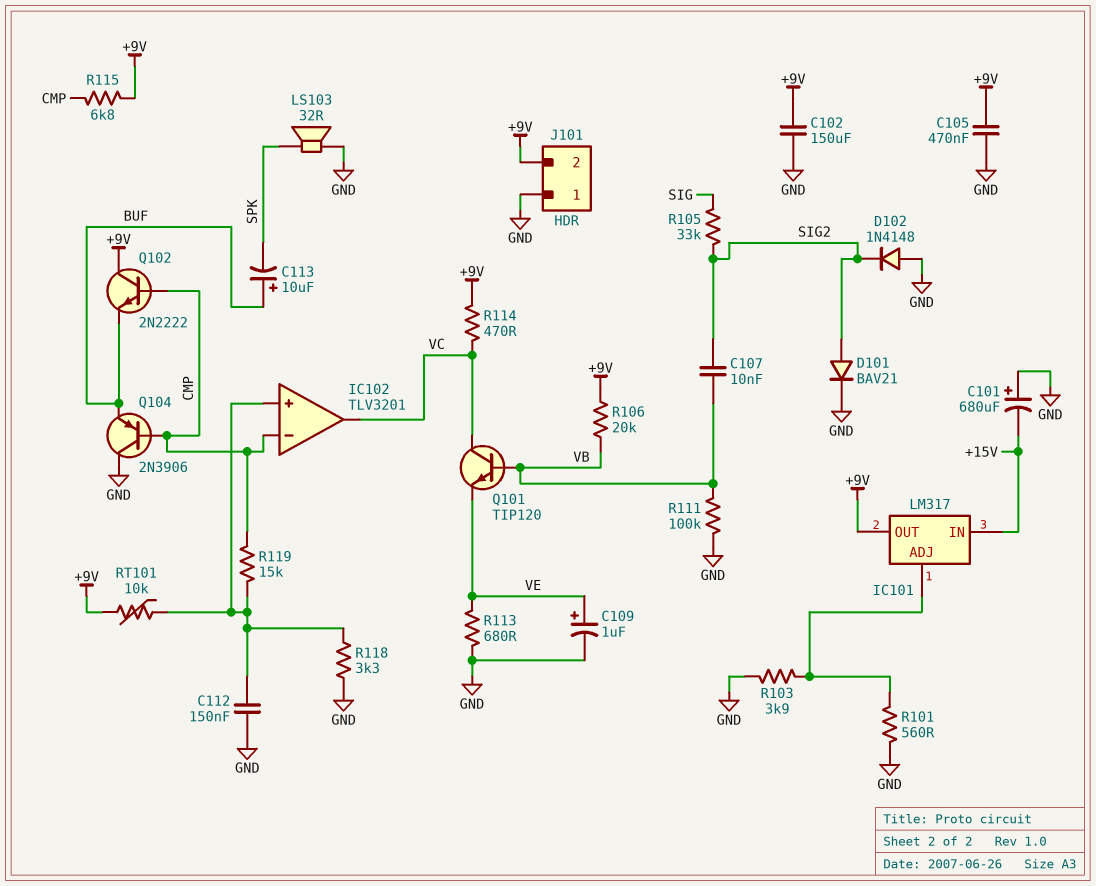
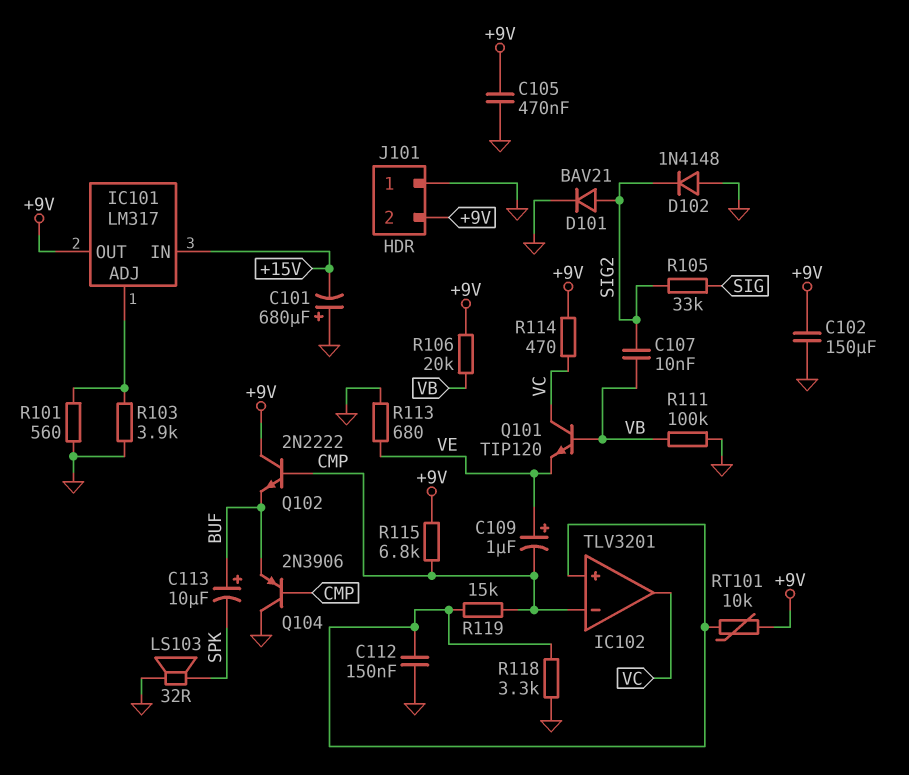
C109: 1uF (plus VE, minus GND) -> 1uF (plus VE, minus CMP)

